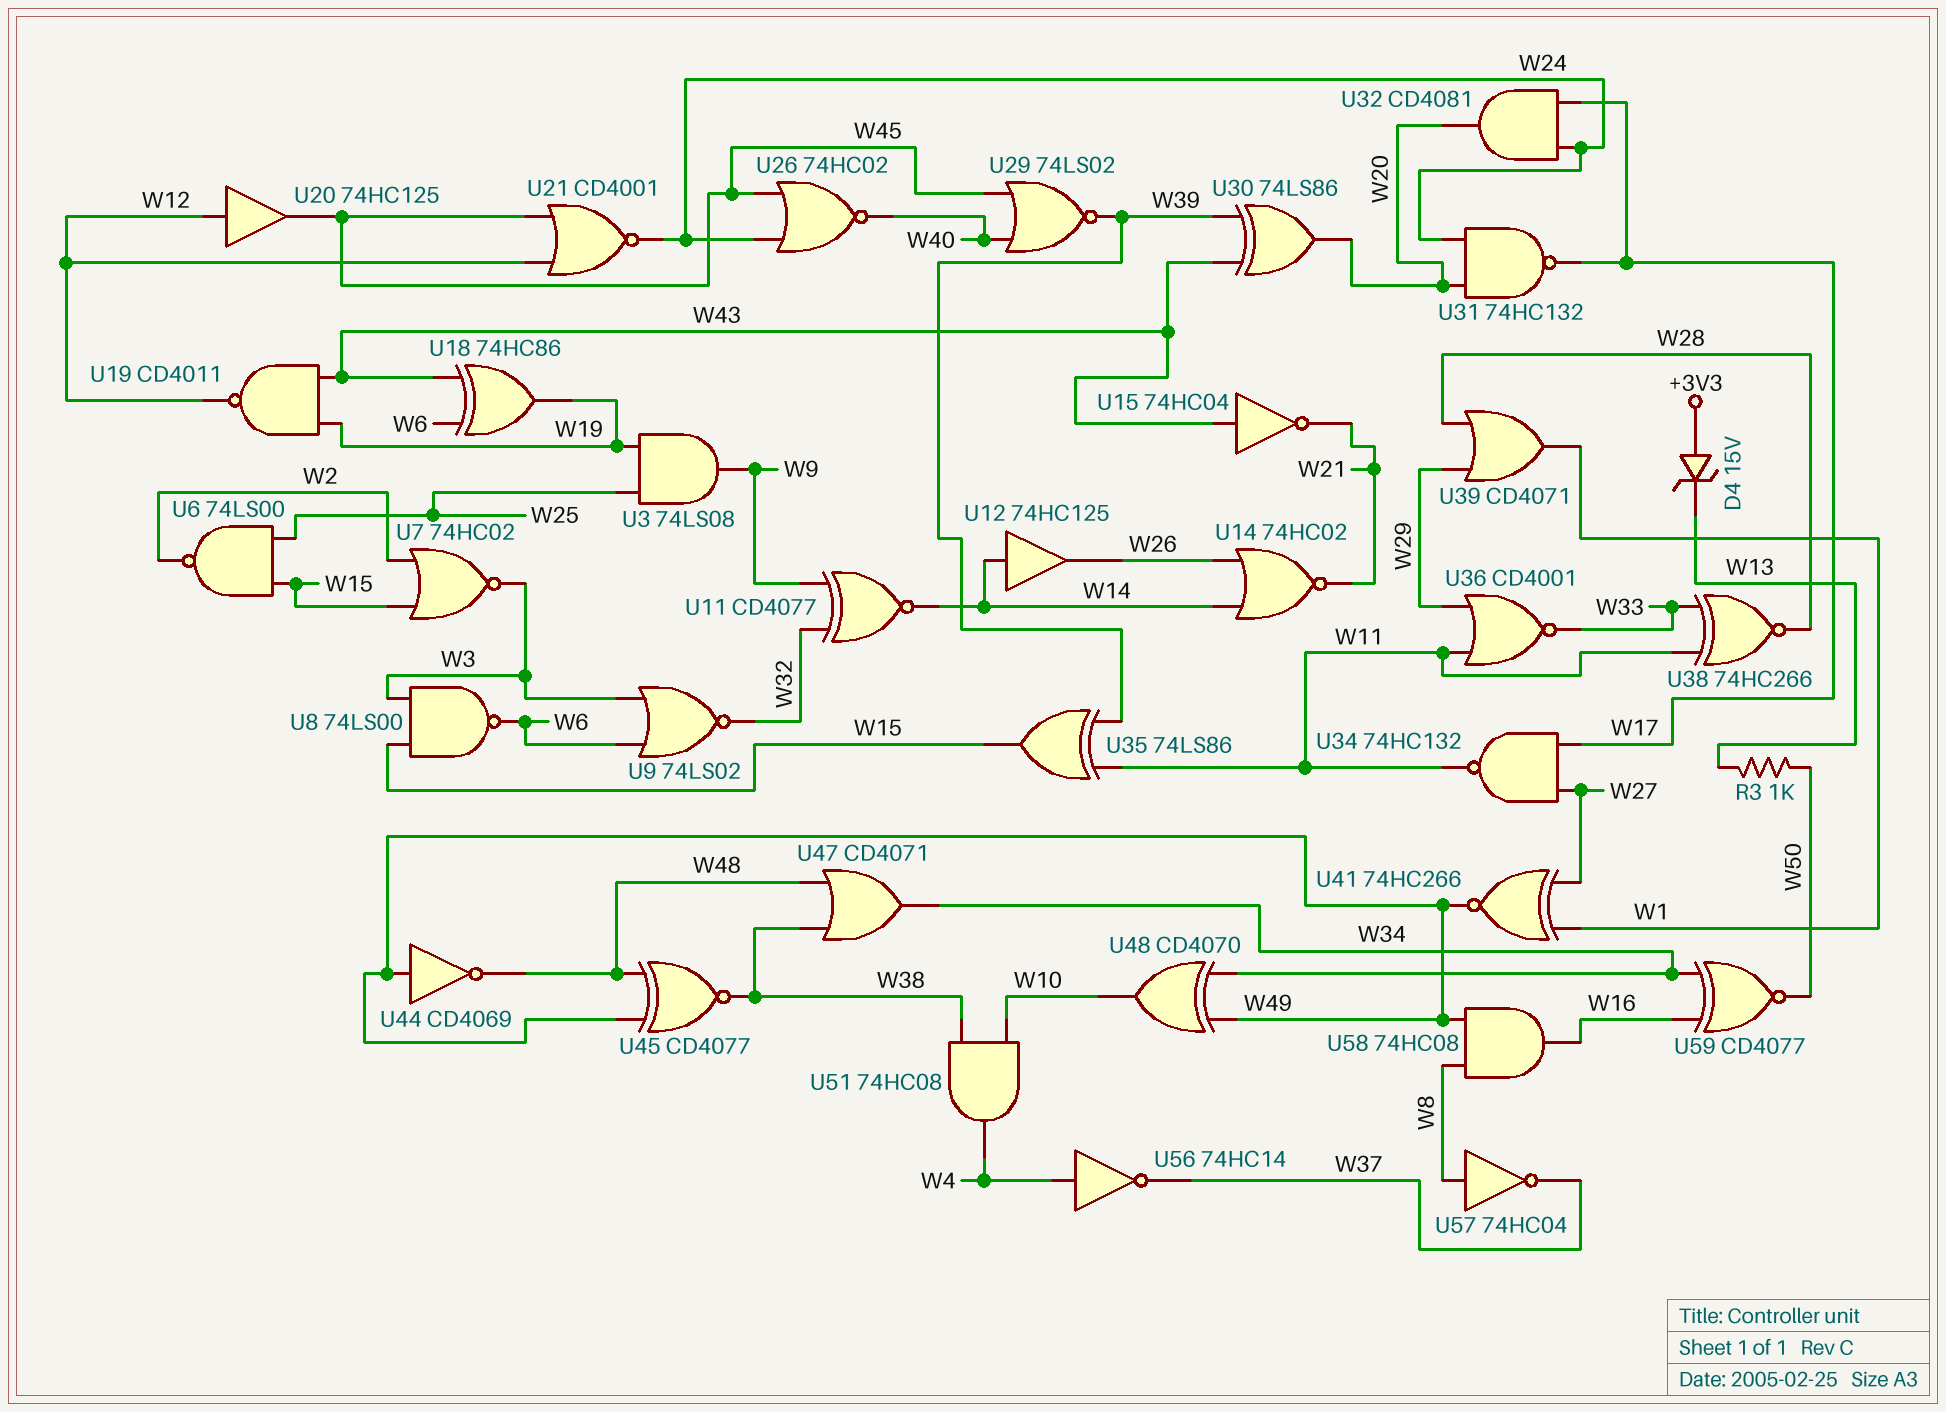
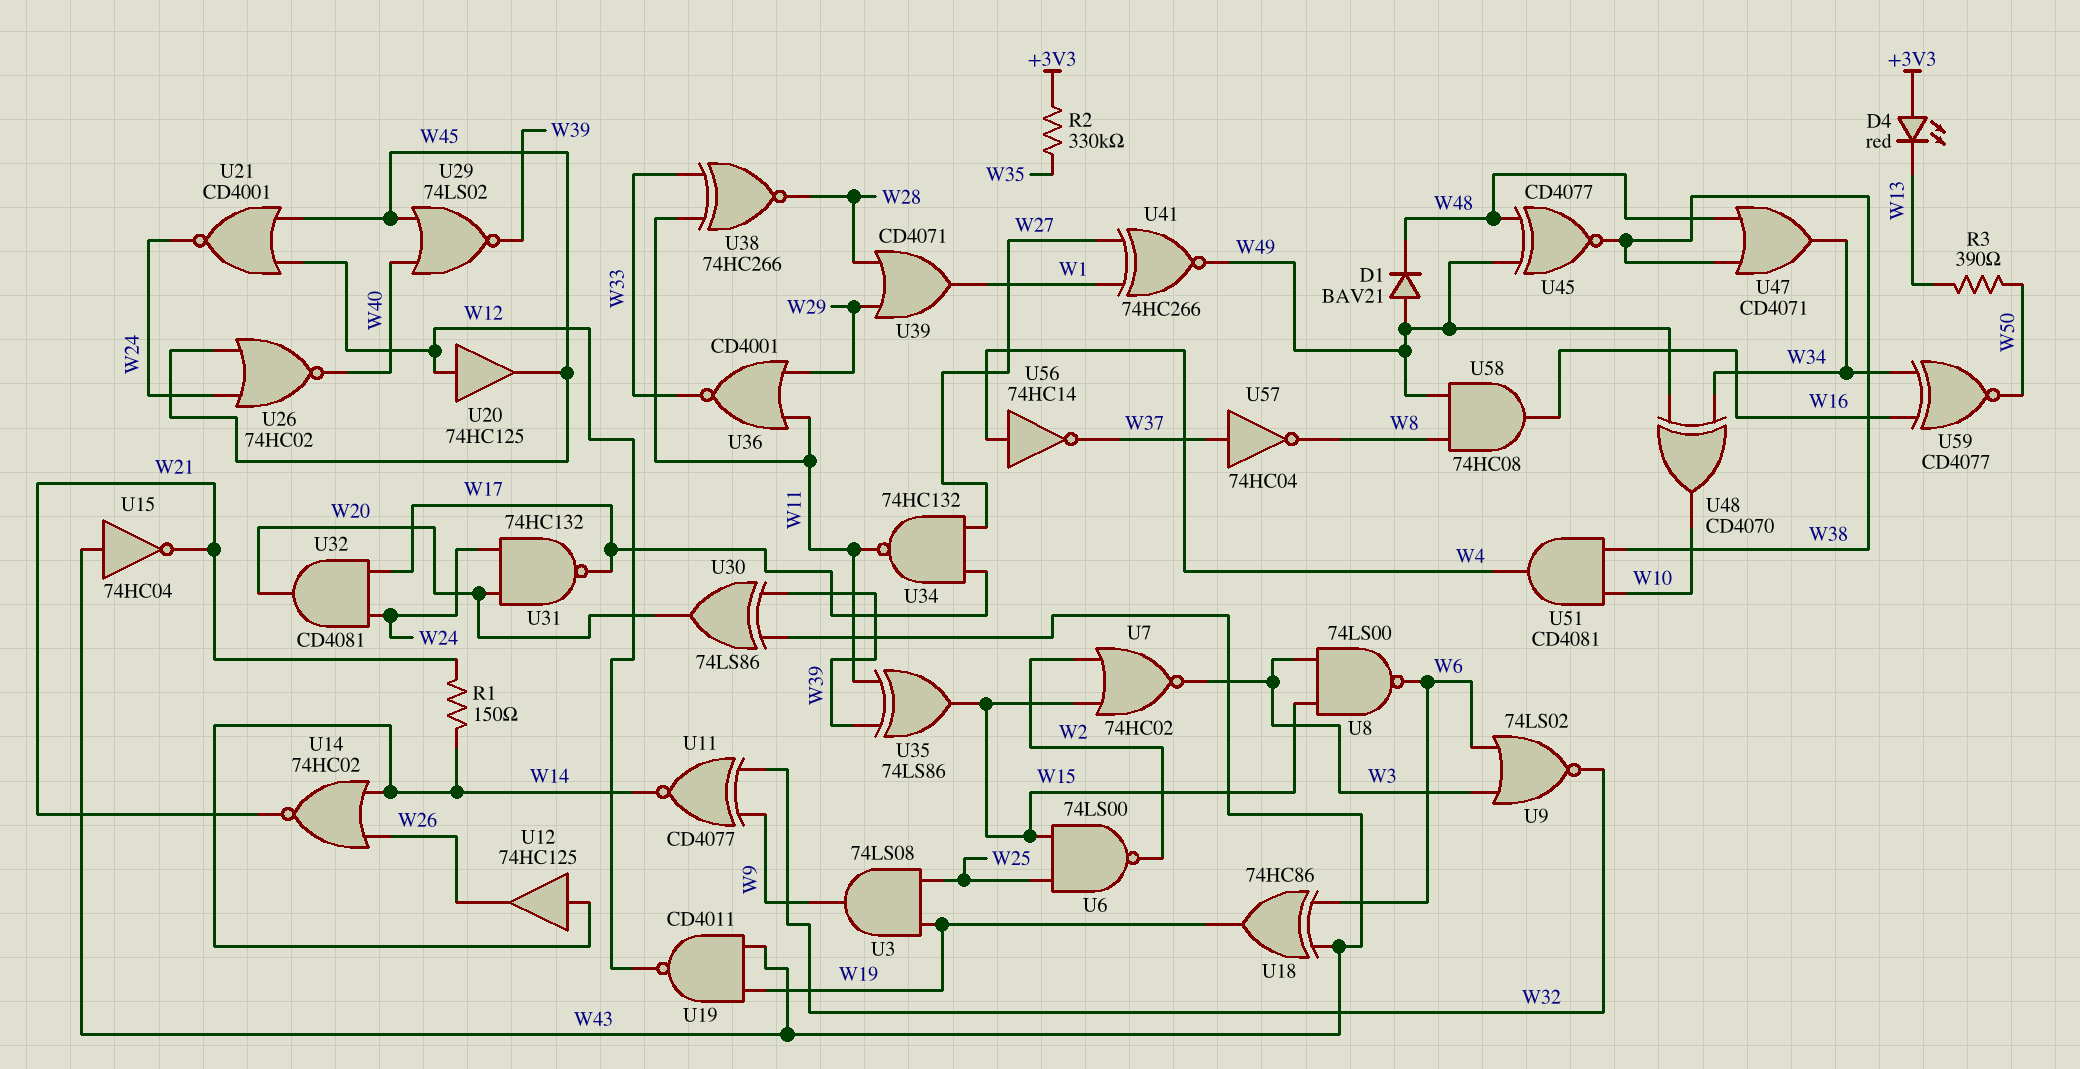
D1: none -> diode BAV21 (A W49, K W48)
D4: zener 15V (A +3V3, K W13) -> LED red (A +3V3, K W13)
R1: none -> 150 (W14, W21)
R2: none -> 330k (+3V3, W35)
R3: 1k (W13, W50) -> 390 (W13, W50)
U44: NOT CD4069 (in W49, out W48) -> none
U51: AND 74HC08 (in W10, in W38, out W4) -> AND CD4081 (in W10, in W38, out W4)
U57: NOT 74HC04 (in W8, out W37) -> NOT 74HC04 (in W37, out W8)

